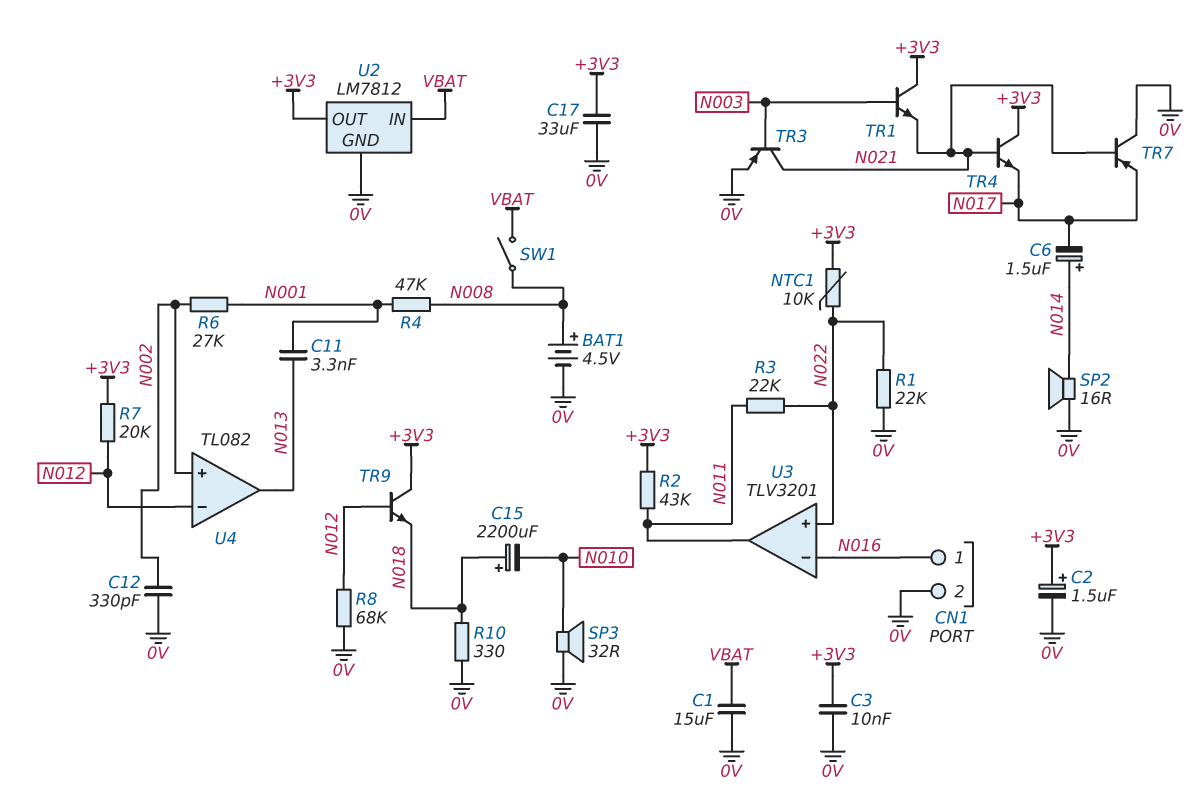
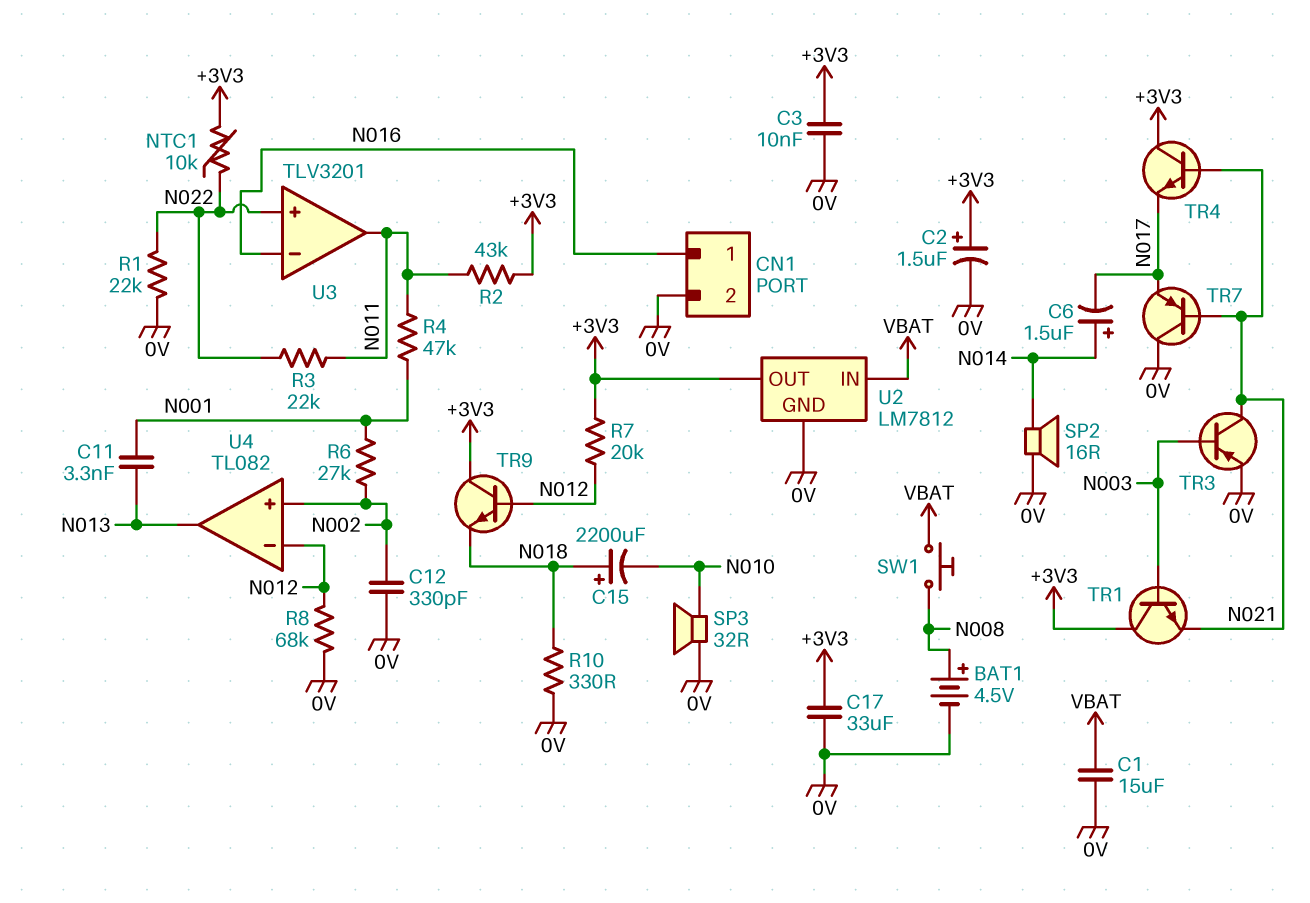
R4: 47k (N001, N008) -> 47k (N001, N011)
SW1: switch (N008, VBAT) -> button (N008, VBAT)

